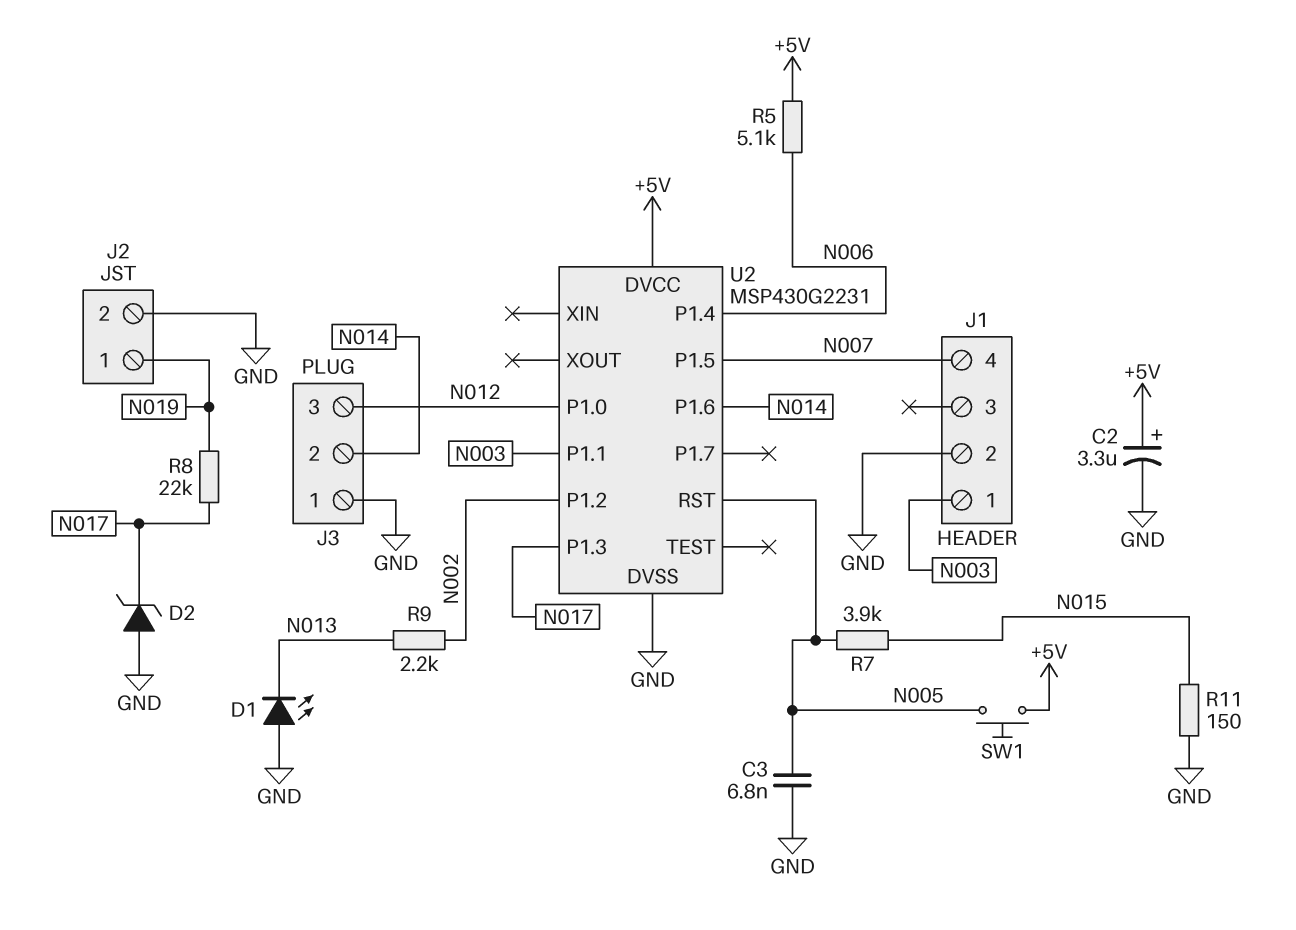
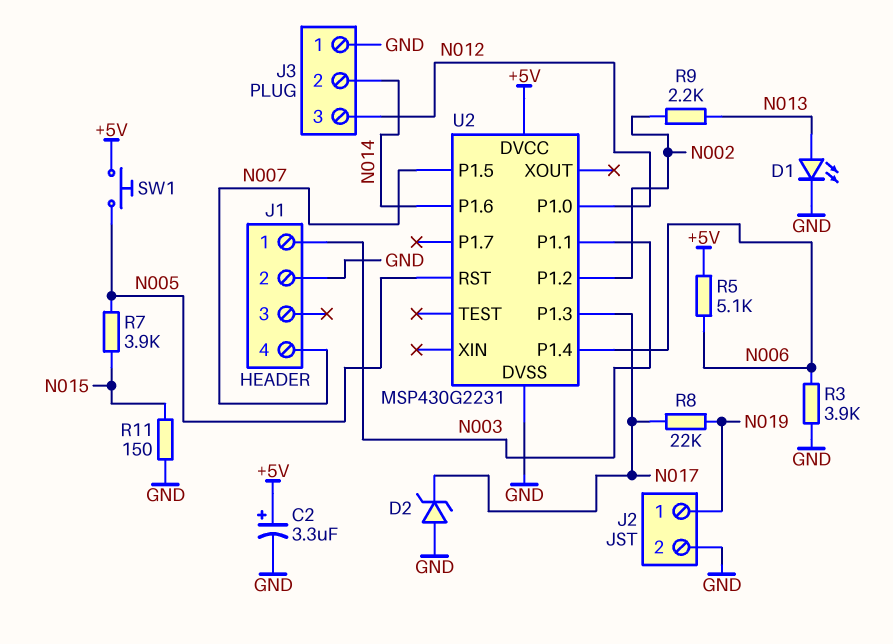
C3: 6.8nF (GND, N005) -> none
D1: LED (A GND, K N013) -> LED (A N013, K GND)
R3: none -> 3.9k (GND, N006)

